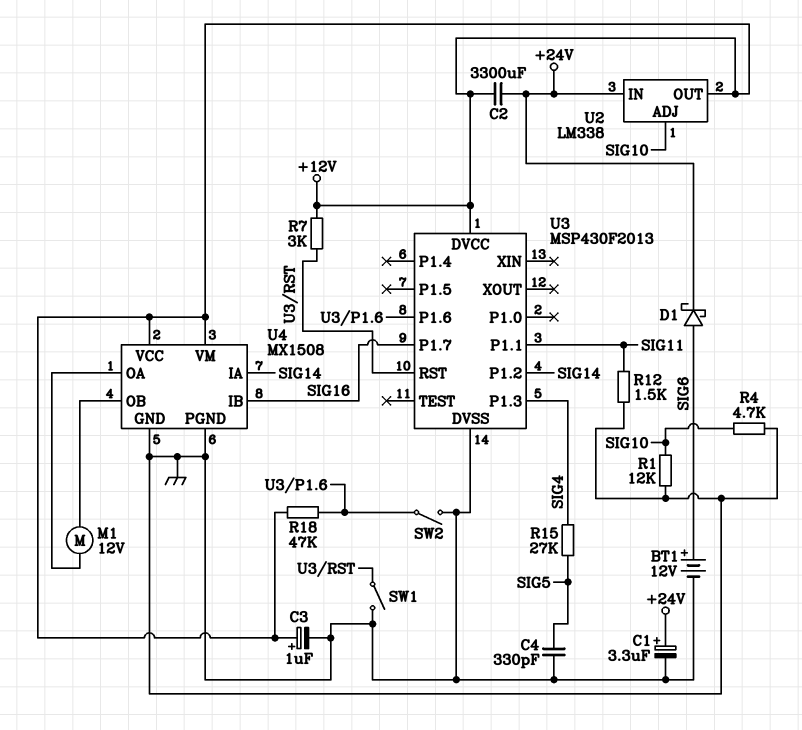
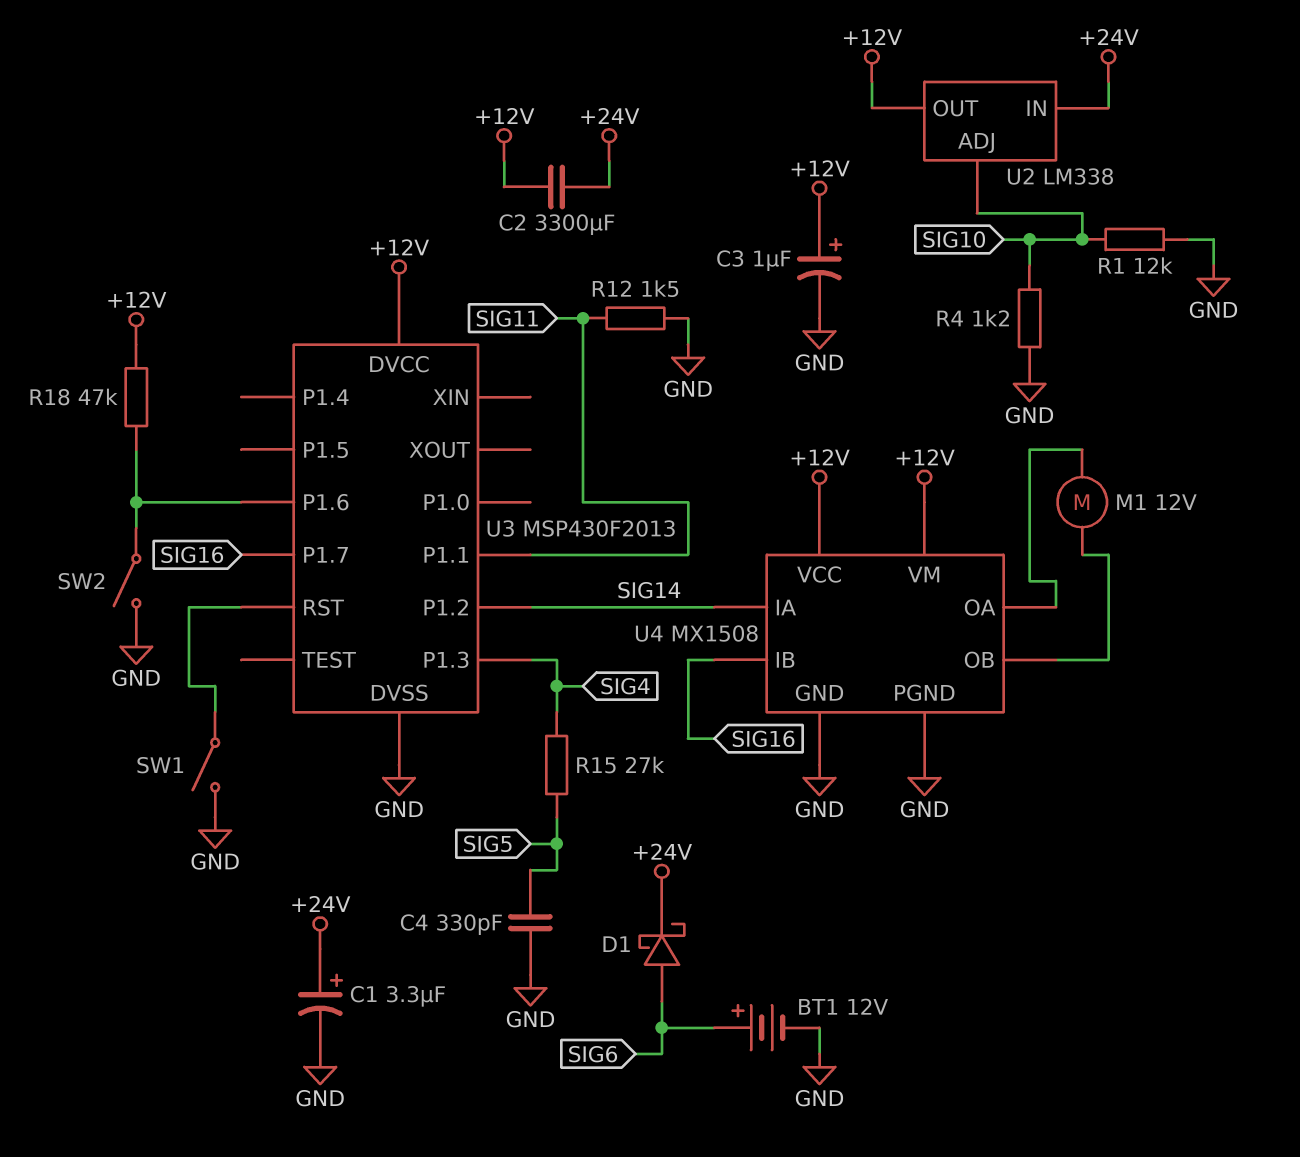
R4: 4.7k (GND, SIG10) -> 1.2k (GND, SIG10)
R7: 3k (+12V, U3/RST) -> none

